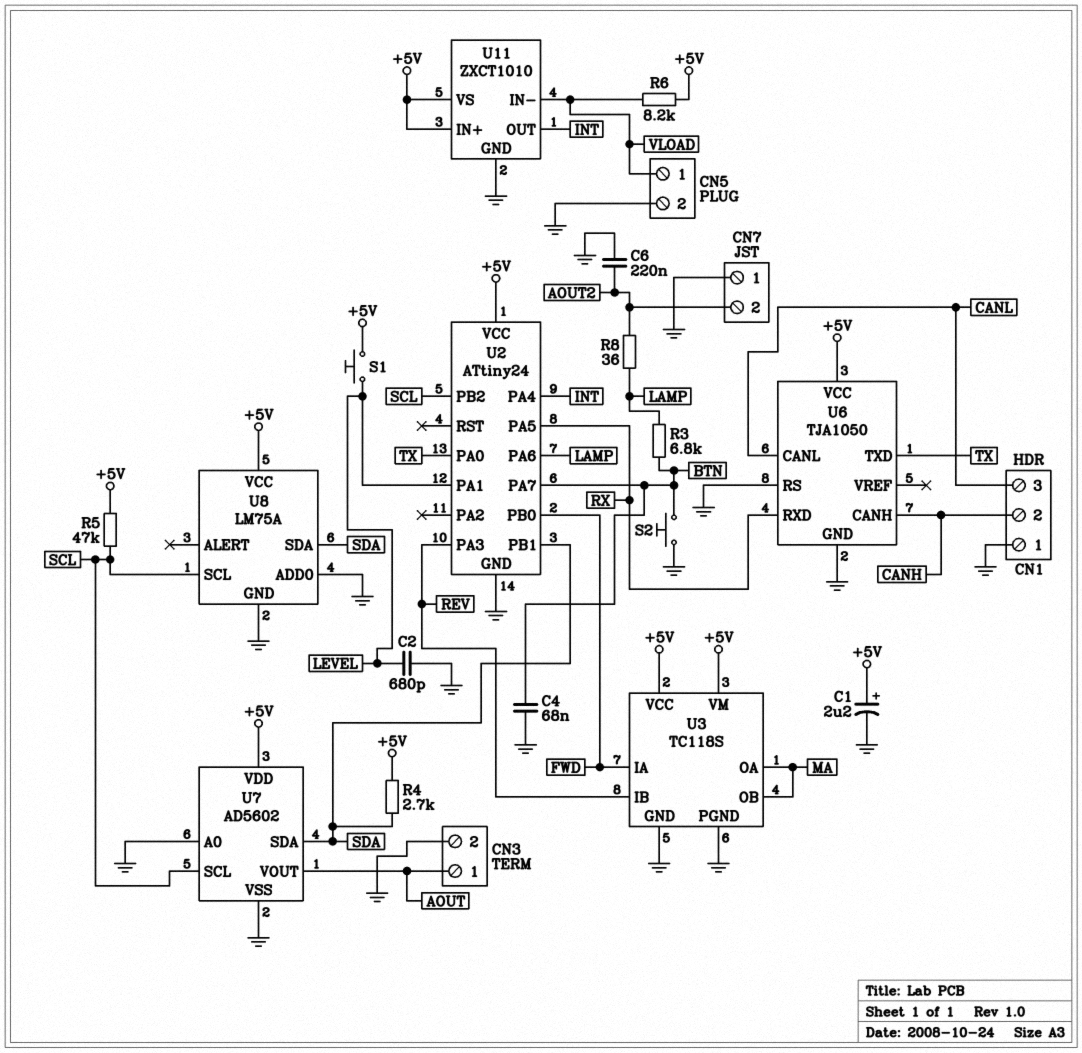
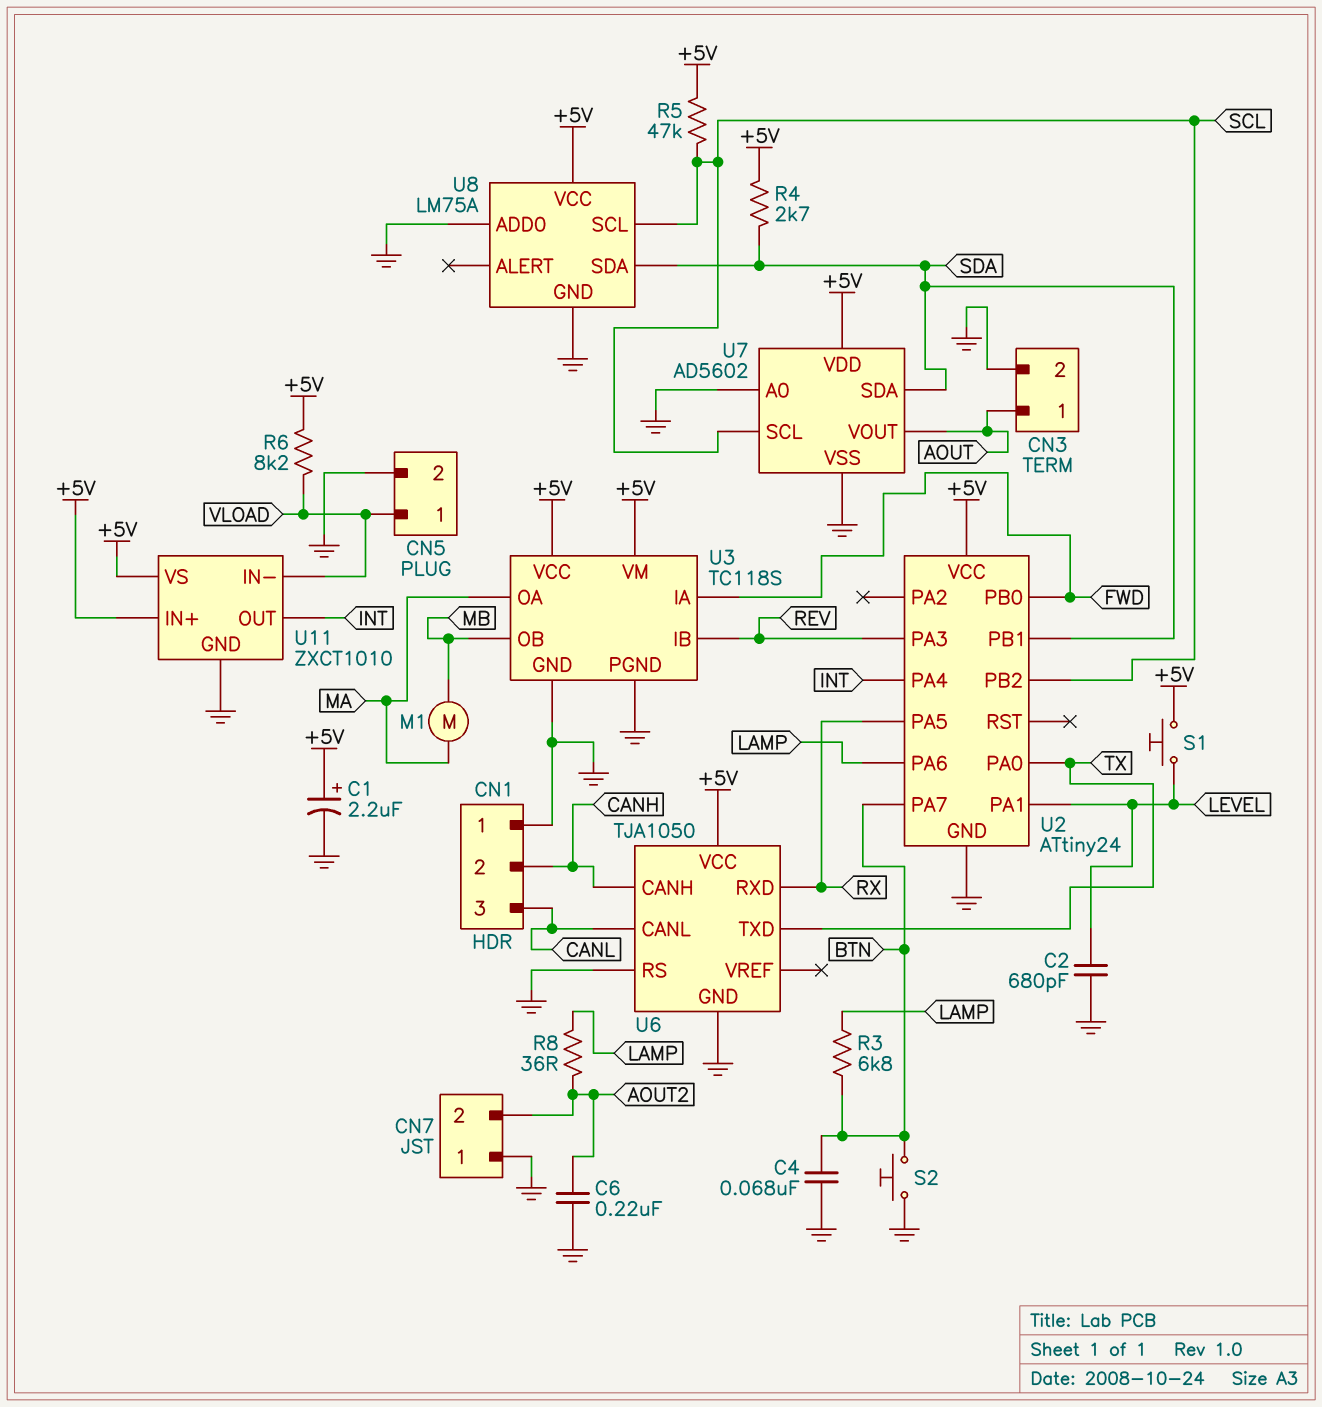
M1: none -> motor (MA, MB)
U3 pin OB: MA -> MB

